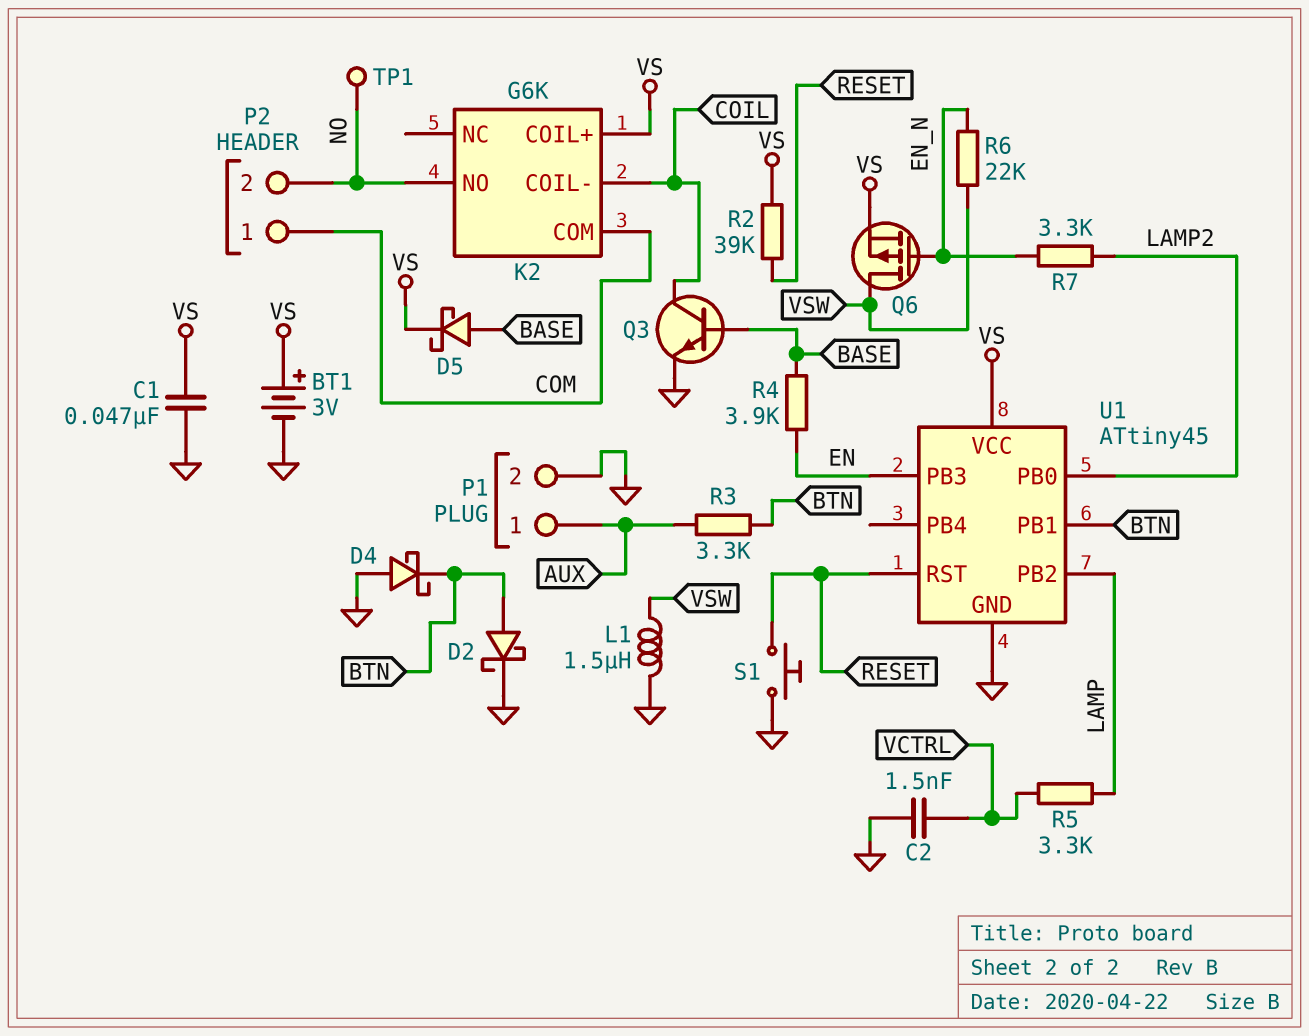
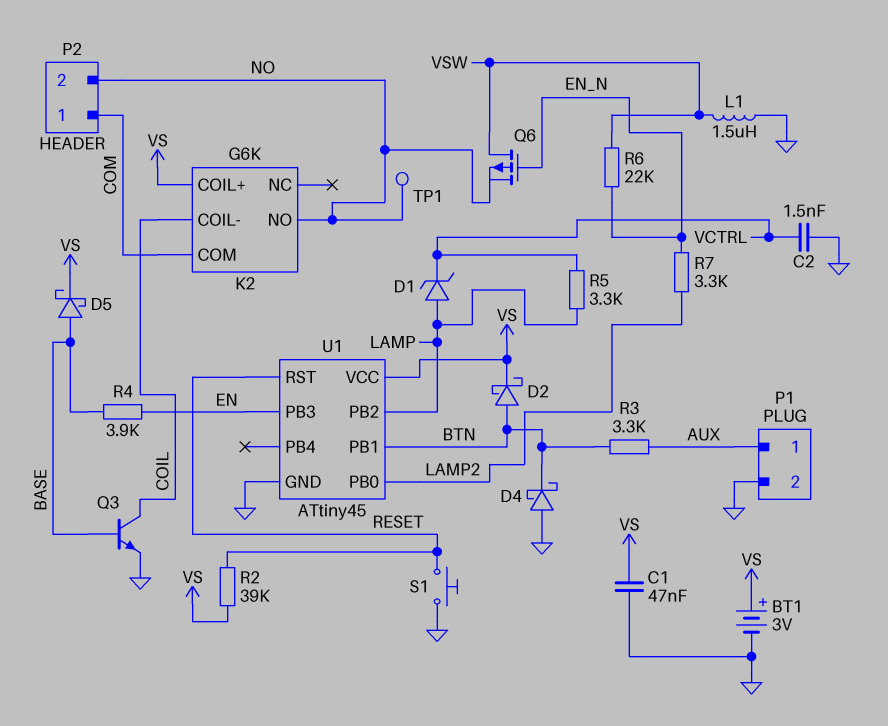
D1: none -> zener (A LAMP, K VCTRL)
D2: schottky (A BTN, K GND) -> schottky (A BTN, K VS)
Q6: PMOS (G EN_N, D VSW, S VS) -> PMOS (G EN_N, D VSW, S NO)

